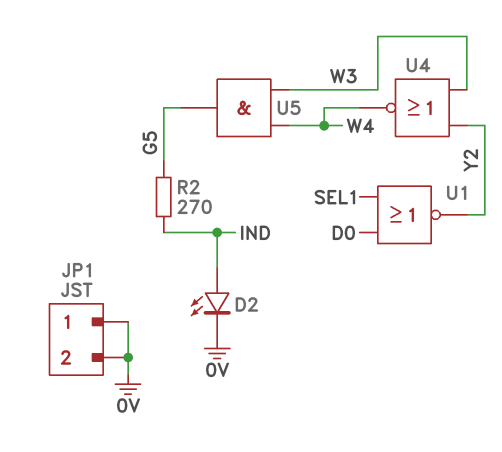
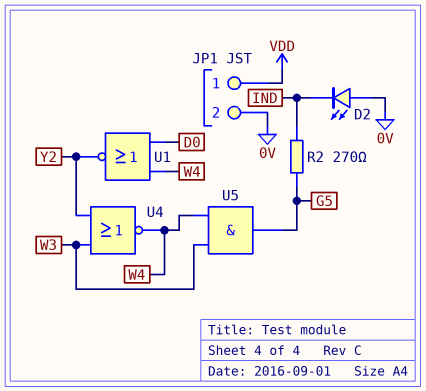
D2: LED (A IND, K 0V) -> LED (A 0V, K IND)
JP1 pin 1: 0V -> VDD
U1: NOR (in D0, in SEL1, out Y2) -> NOR (in D0, in W4, out Y2)

